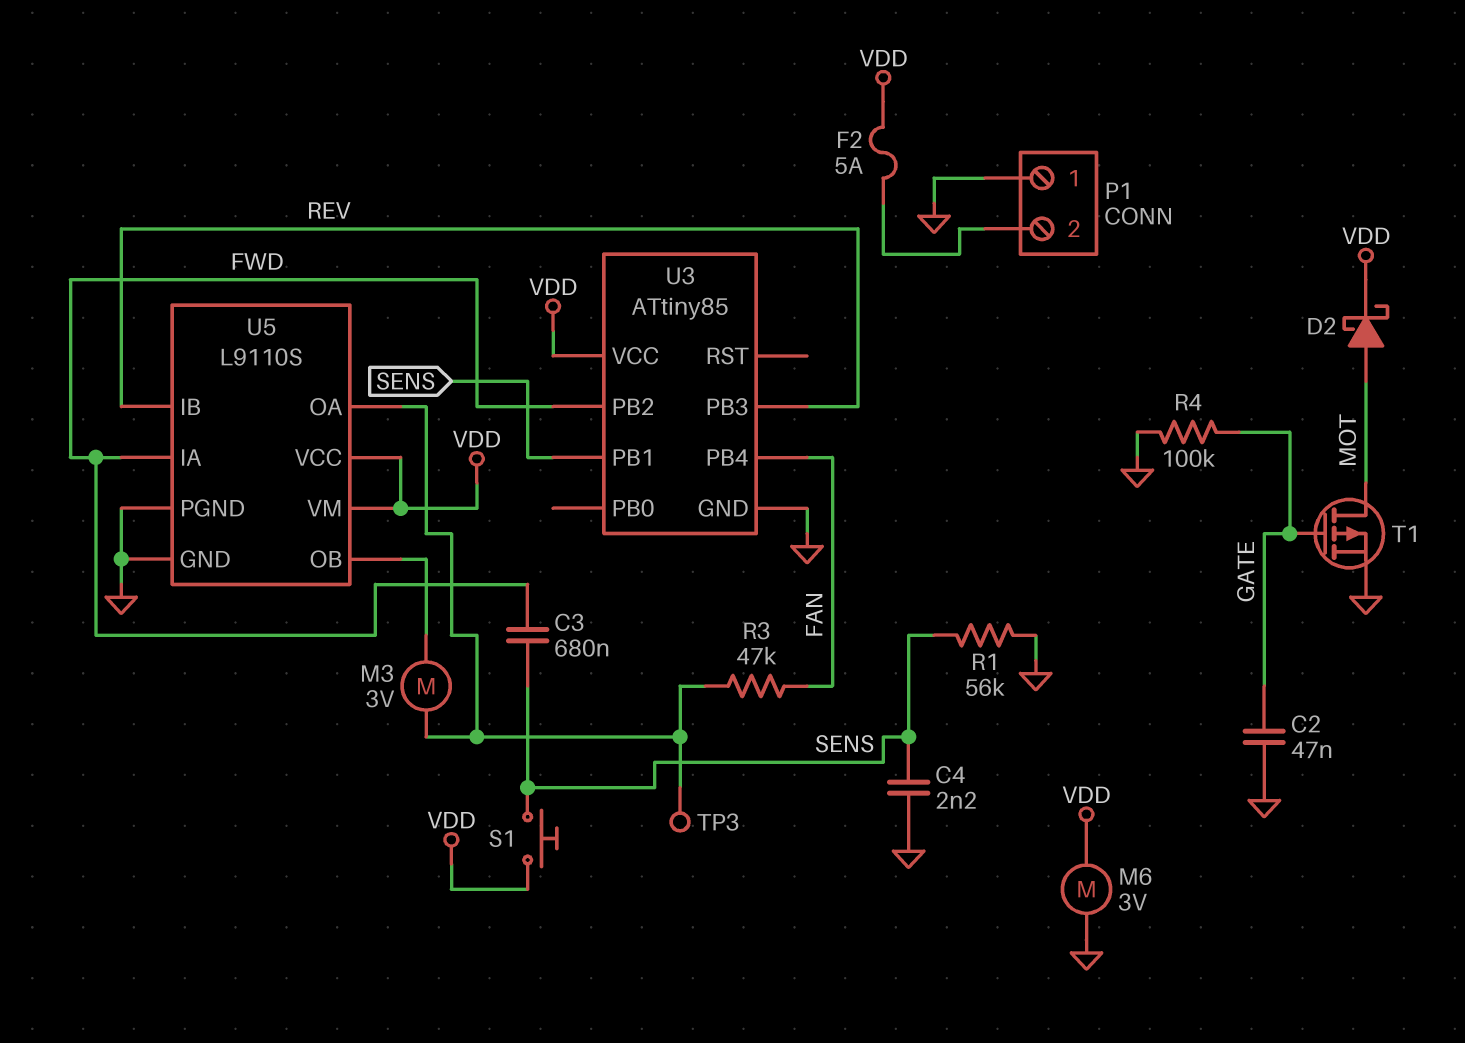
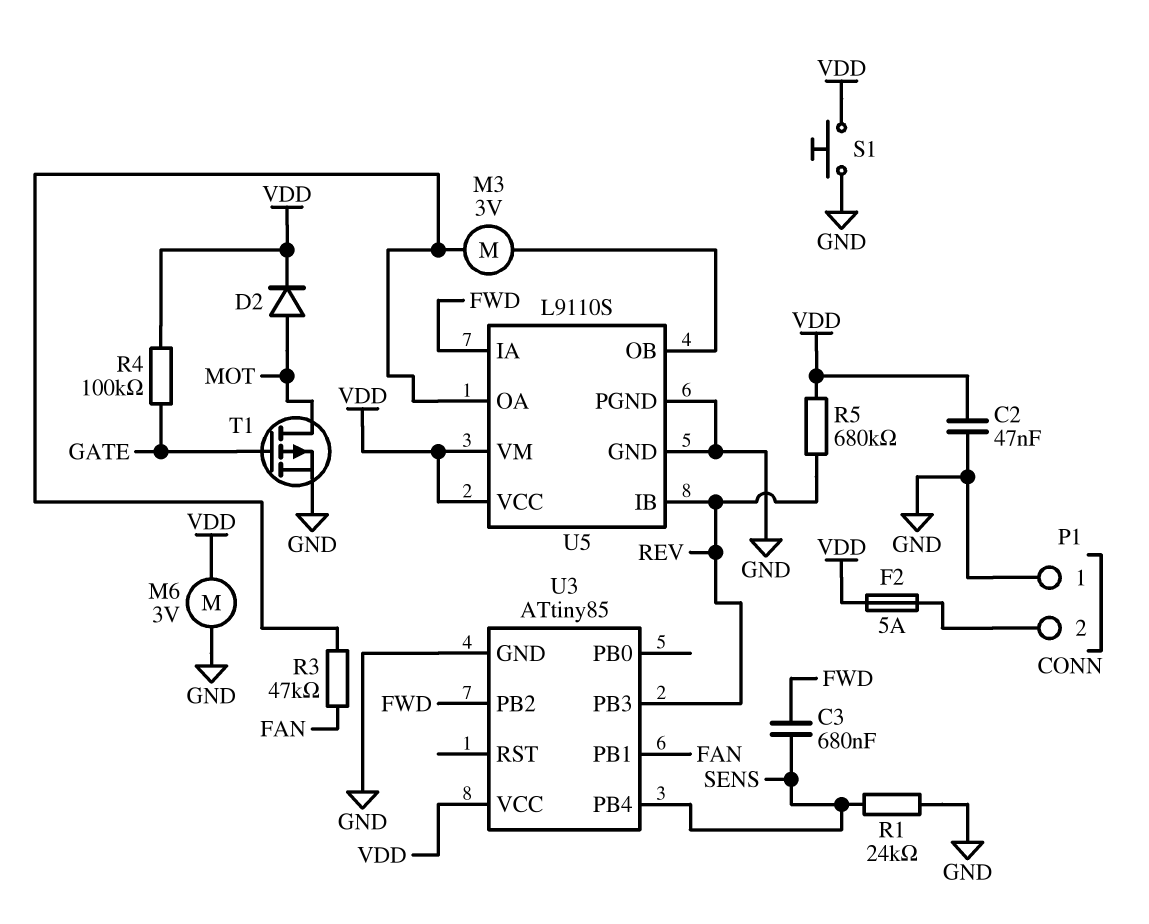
C2: 47nF (GATE, GND) -> 47nF (GND, VDD)
C4: 2.2nF (GND, SENS) -> none
D2: schottky (A MOT, K VDD) -> diode (A MOT, K VDD)
R1: 56k (GND, SENS) -> 24k (GND, SENS)
R4: 100k (GATE, GND) -> 100k (GATE, VDD)
R5: none -> 680k (REV, VDD)
S1: button (SENS, VDD) -> button (GND, VDD)
TP3: test point (U5/OA) -> none
U3 pin PB1: SENS -> FAN
U3 pin PB4: FAN -> SENS

